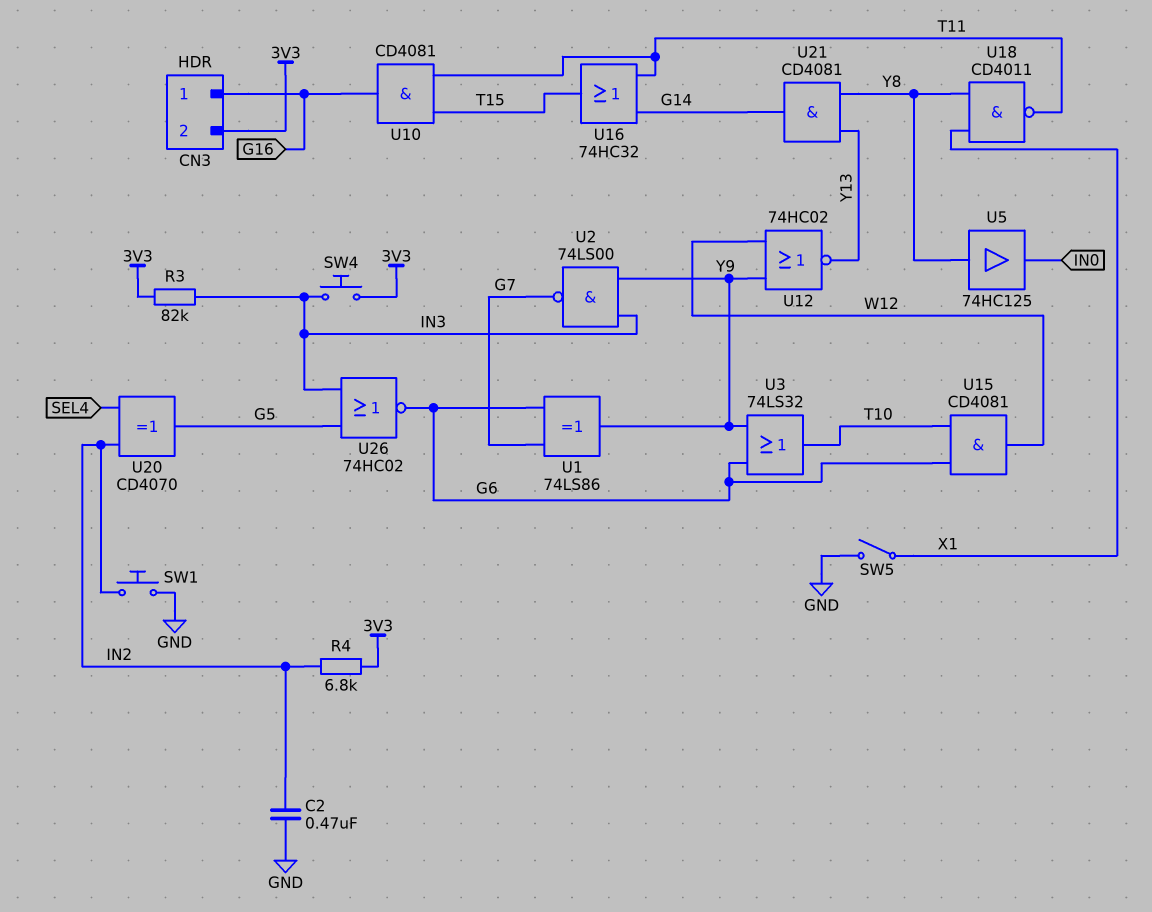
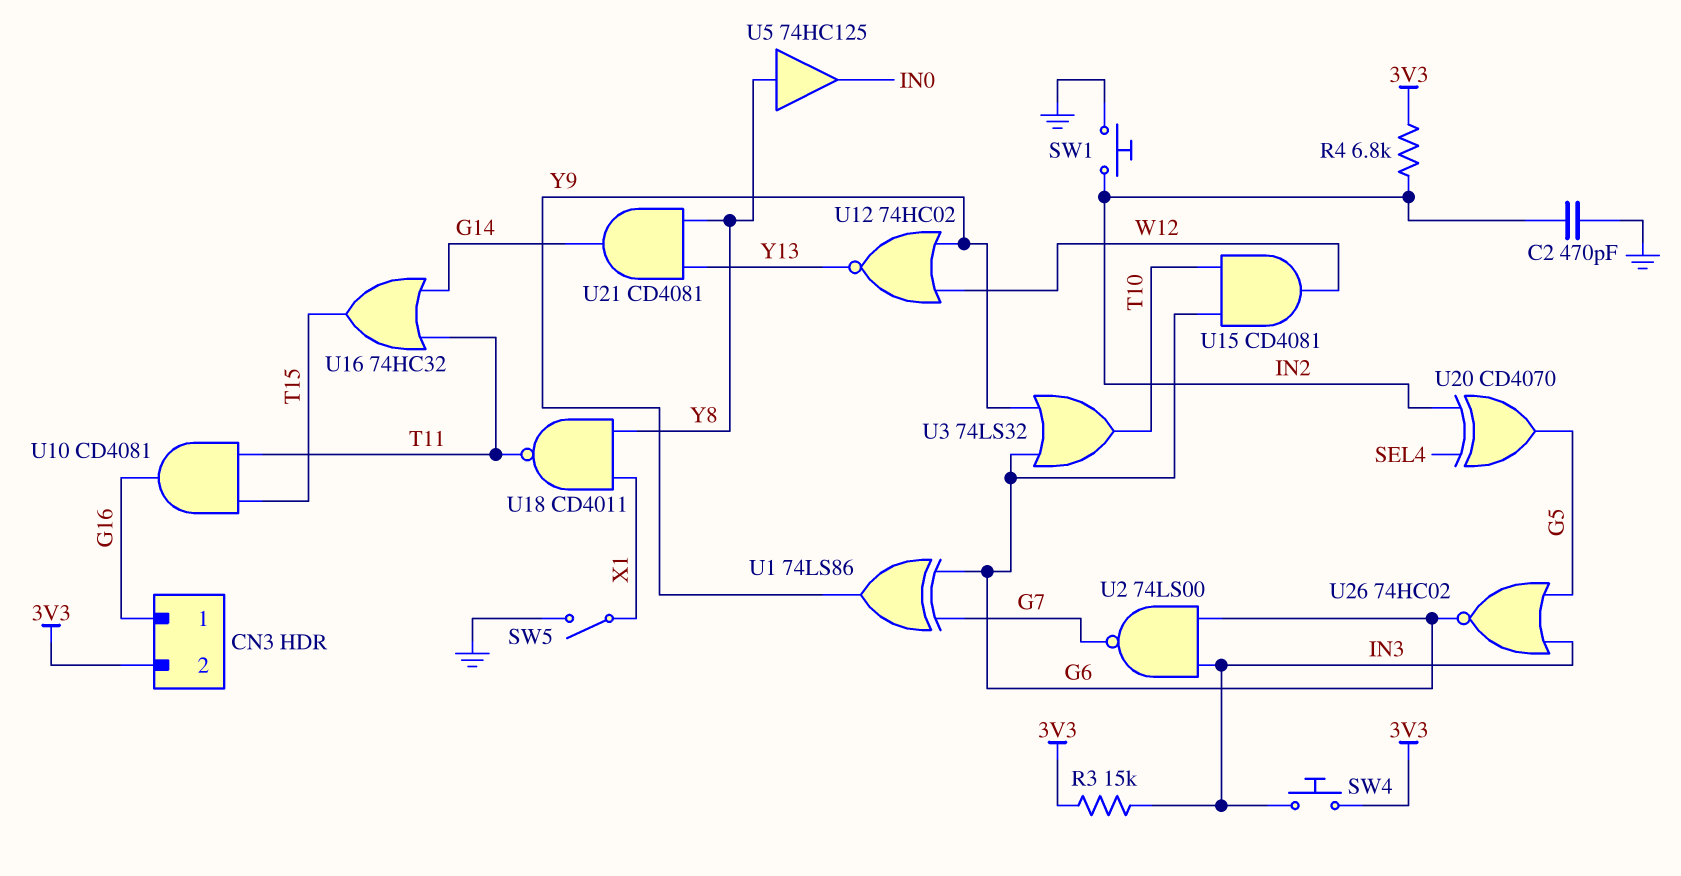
C2: 470nF (GND, IN2) -> 470pF (GND, IN2)
R3: 82k (3V3, IN3) -> 15k (3V3, IN3)
U2: NAND 74LS00 (in IN3, in Y9, out G7) -> NAND 74LS00 (in G6, in IN3, out G7)

